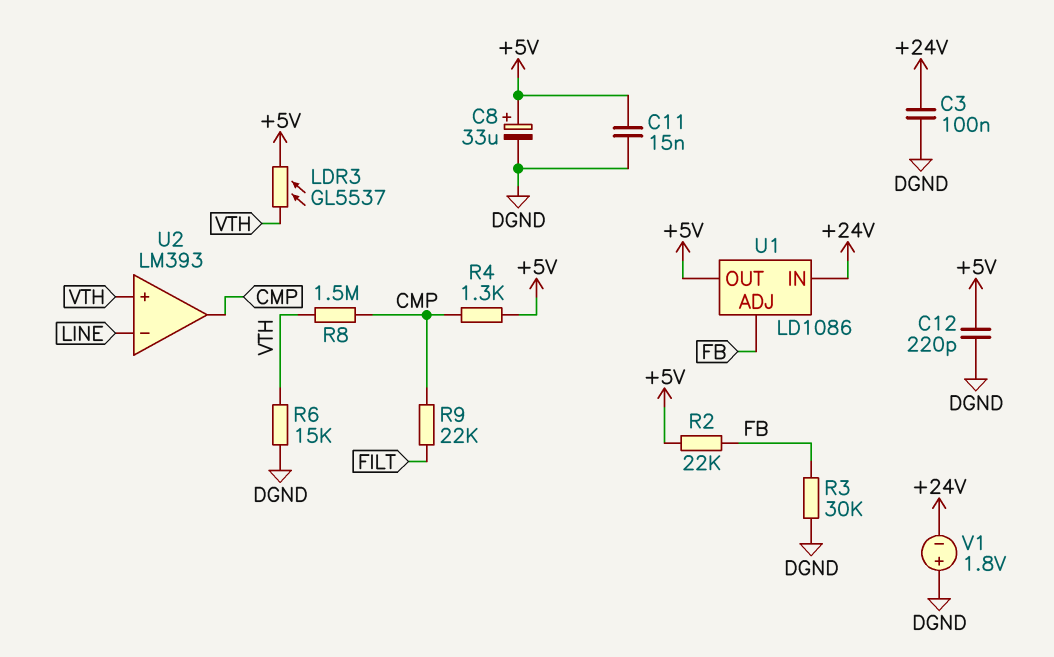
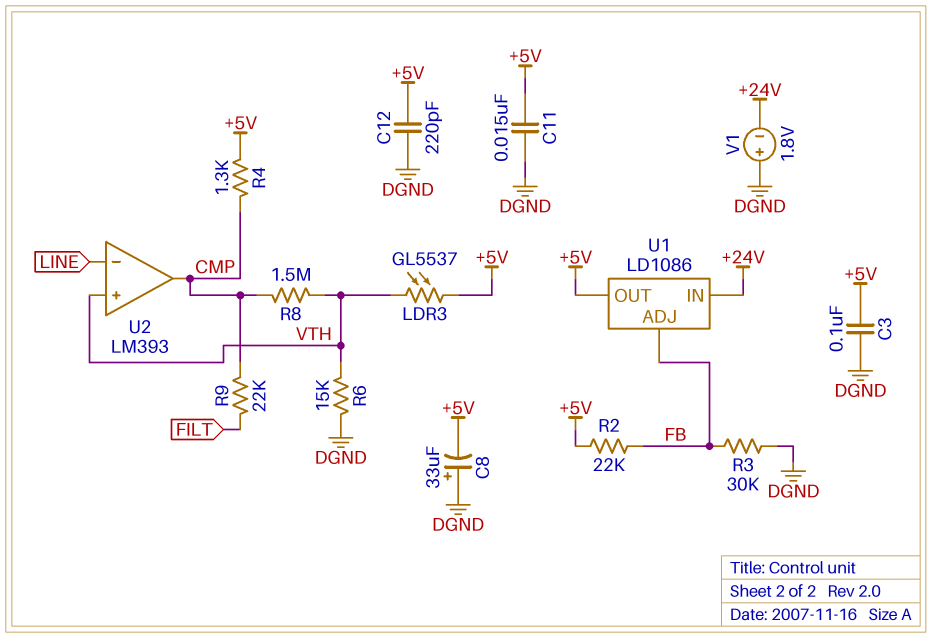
C3: 100nF (+24V, DGND) -> 100nF (+5V, DGND)
C8: 33uF (plus +5V, minus DGND) -> 33uF (plus DGND, minus +5V)

